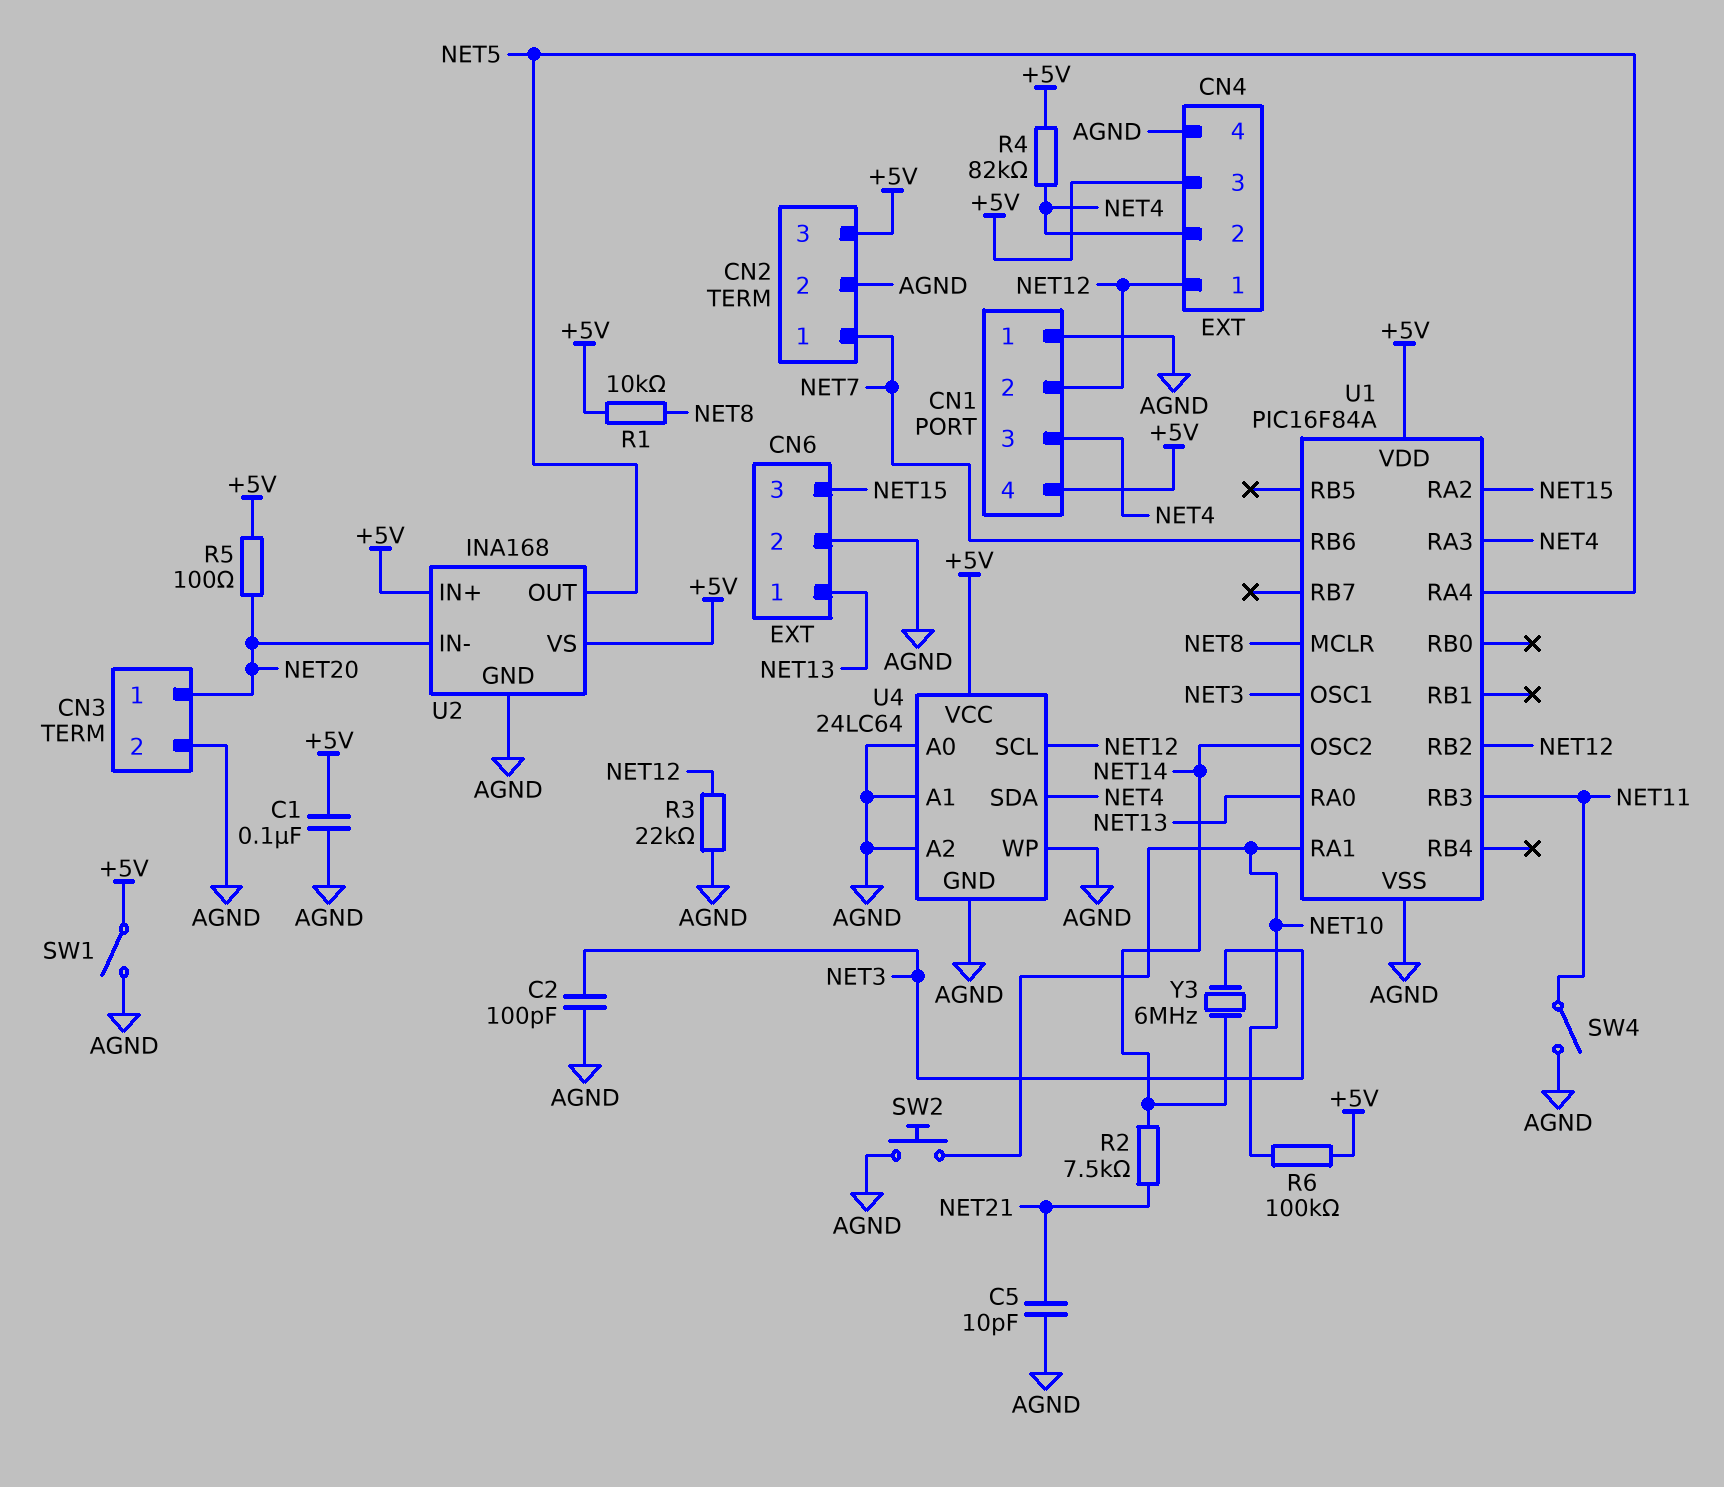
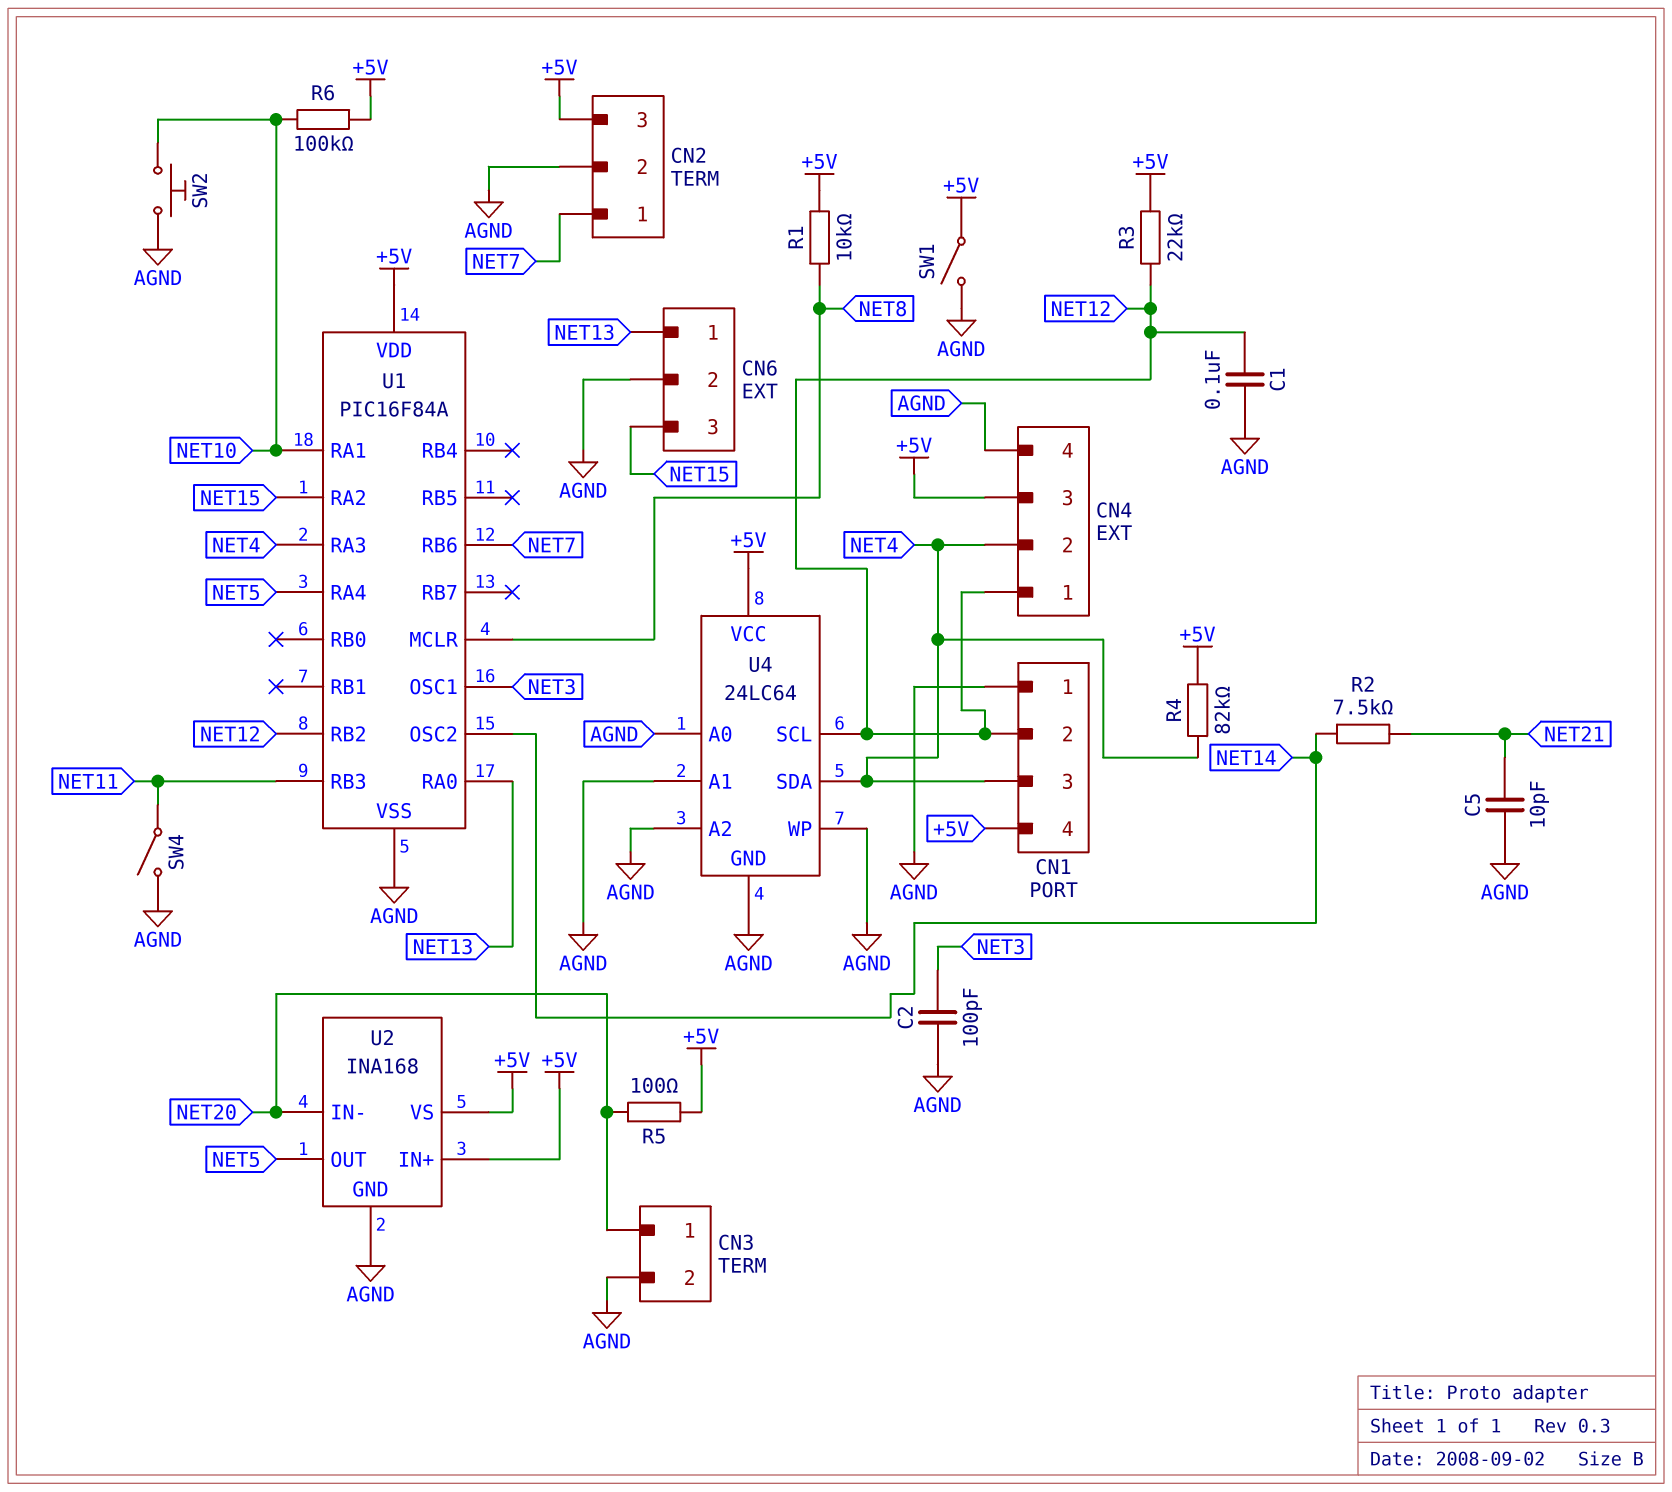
C1: 100nF (+5V, AGND) -> 100nF (AGND, NET12)
R3: 22k (AGND, NET12) -> 22k (+5V, NET12)
Y3: 6MHz (NET3, NET14) -> none

